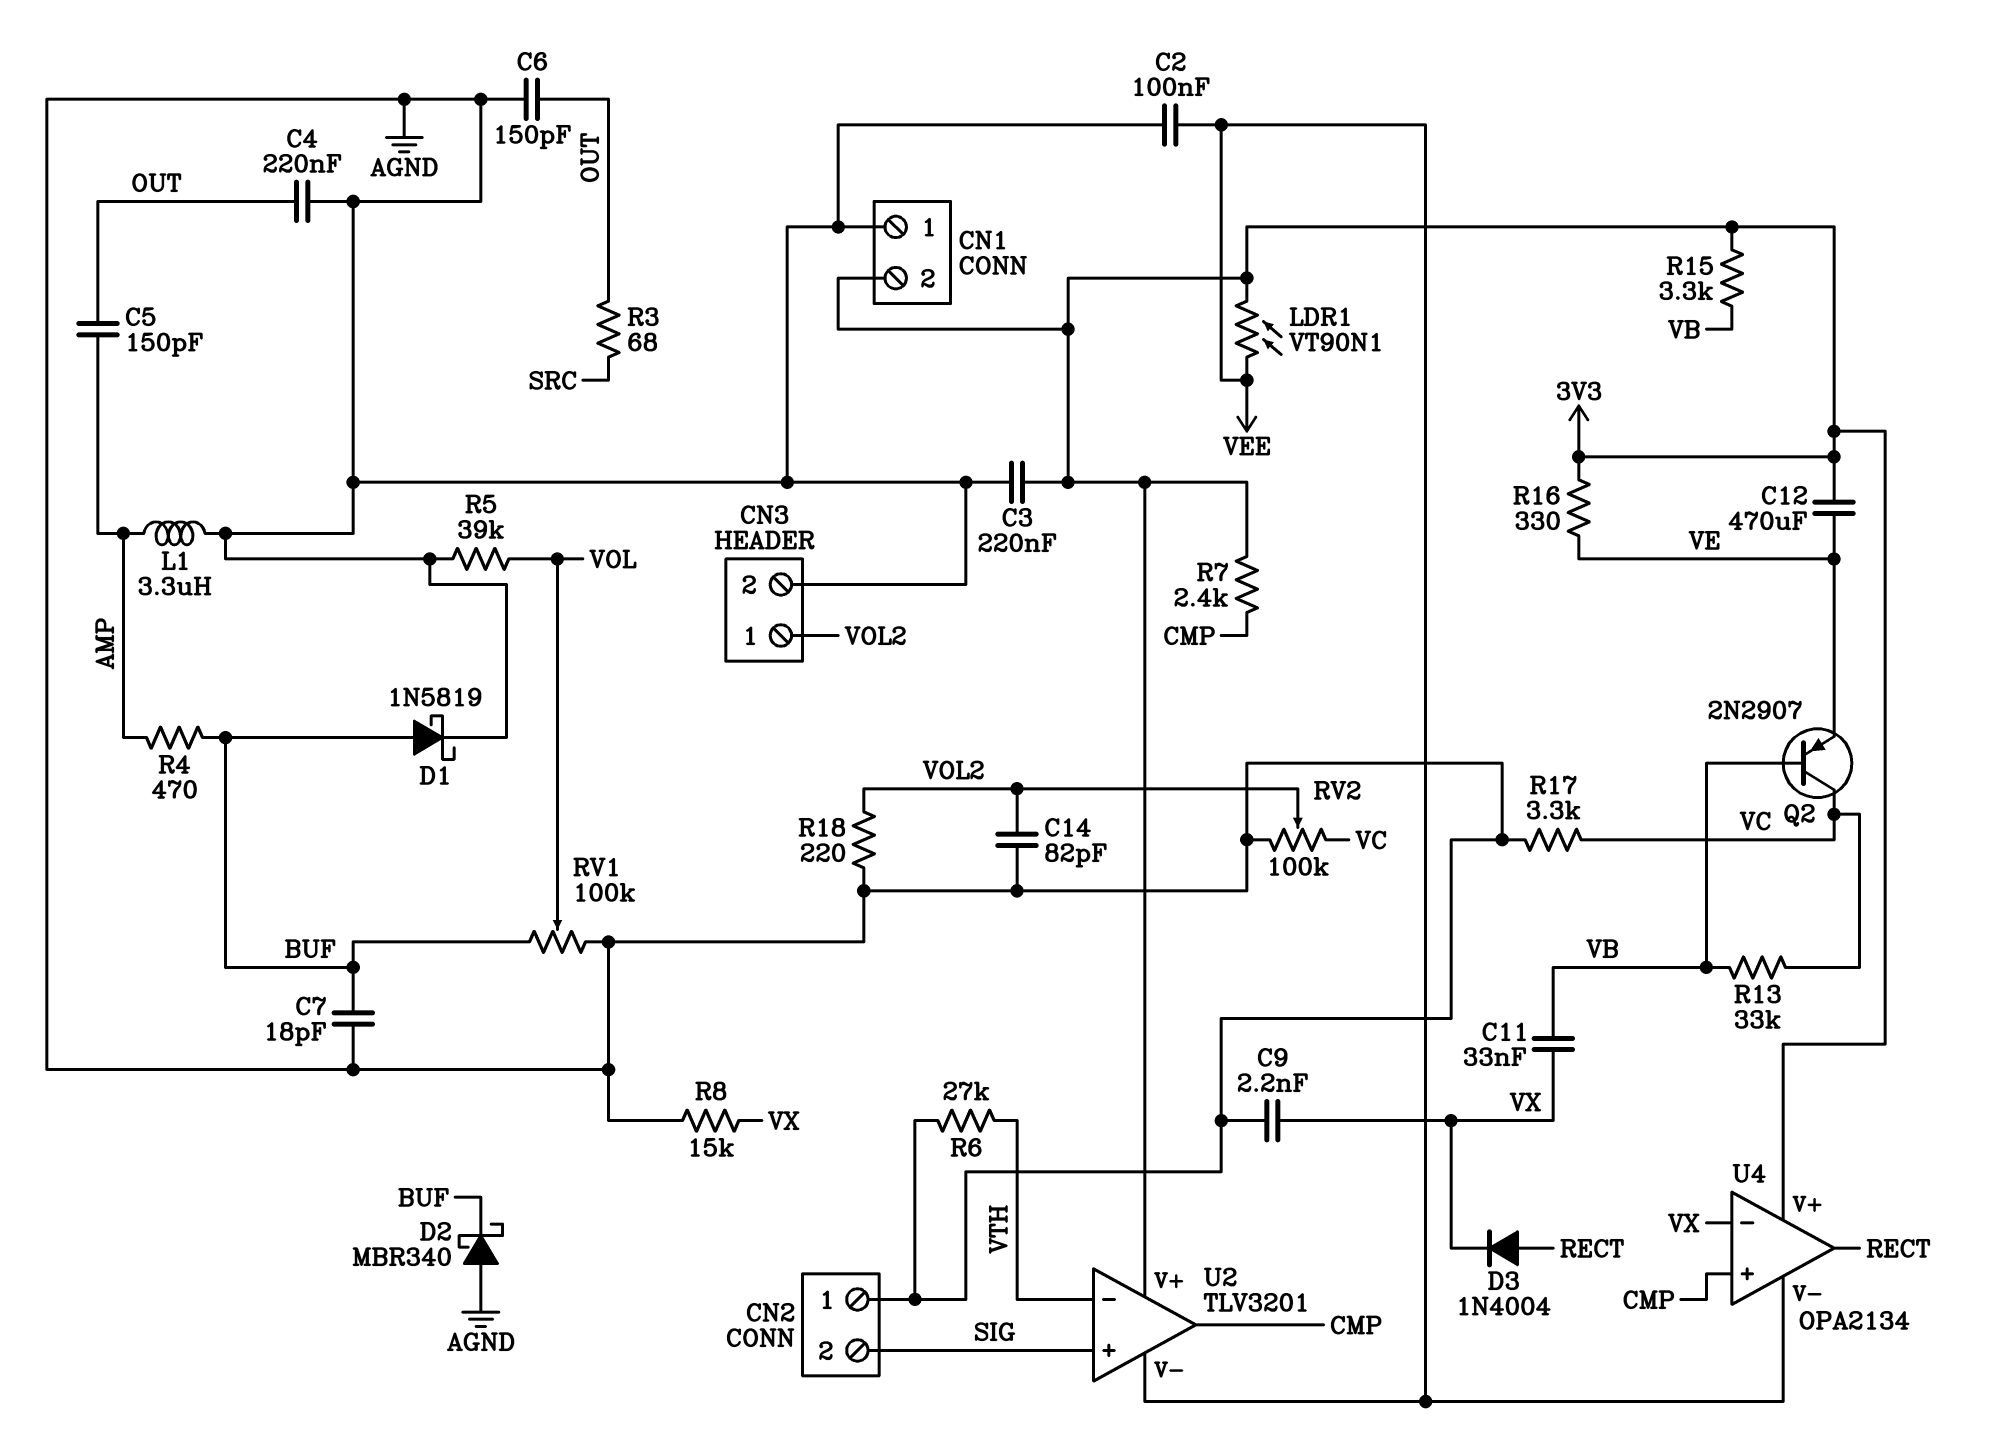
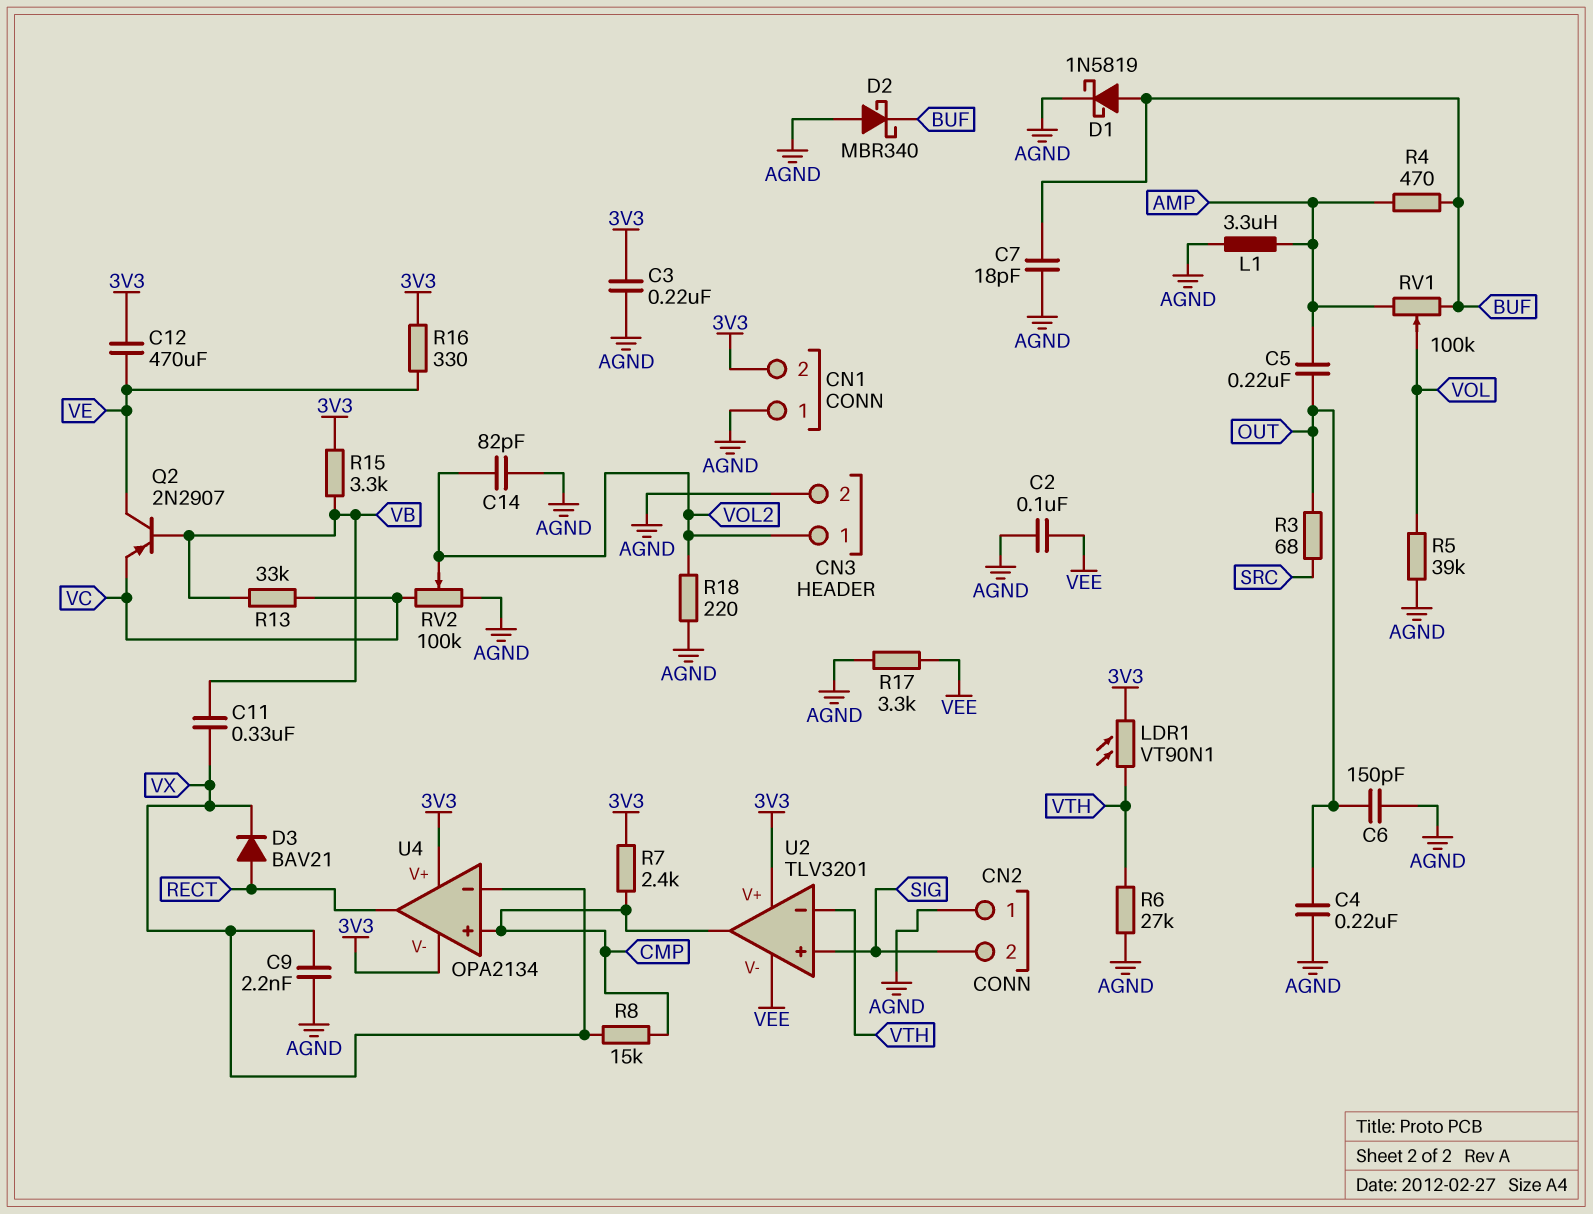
C5: 150pF (AMP, OUT) -> 220nF (AMP, OUT)
C11: 33nF (VB, VX) -> 330nF (VB, VX)
D3: diode 1N4004 (A RECT, K VX) -> diode BAV21 (A RECT, K VX)
LDR1: VT90N1 (3V3, VEE) -> VT90N1 (3V3, VTH)
Q2: PNP 2N2907 (B VB, C VC, E VE) -> PNP 2N2907 (B VB, C VE, E VC)
R8: 15k (AGND, VX) -> 15k (CMP, VX)
R17: 3.3k (AGND, VC) -> 3.3k (AGND, VEE)
RV1: 100k (AGND, BUF, wiper VOL) -> 100k (AMP, BUF, wiper VOL)
U4 pin V-: VEE -> 3V3

